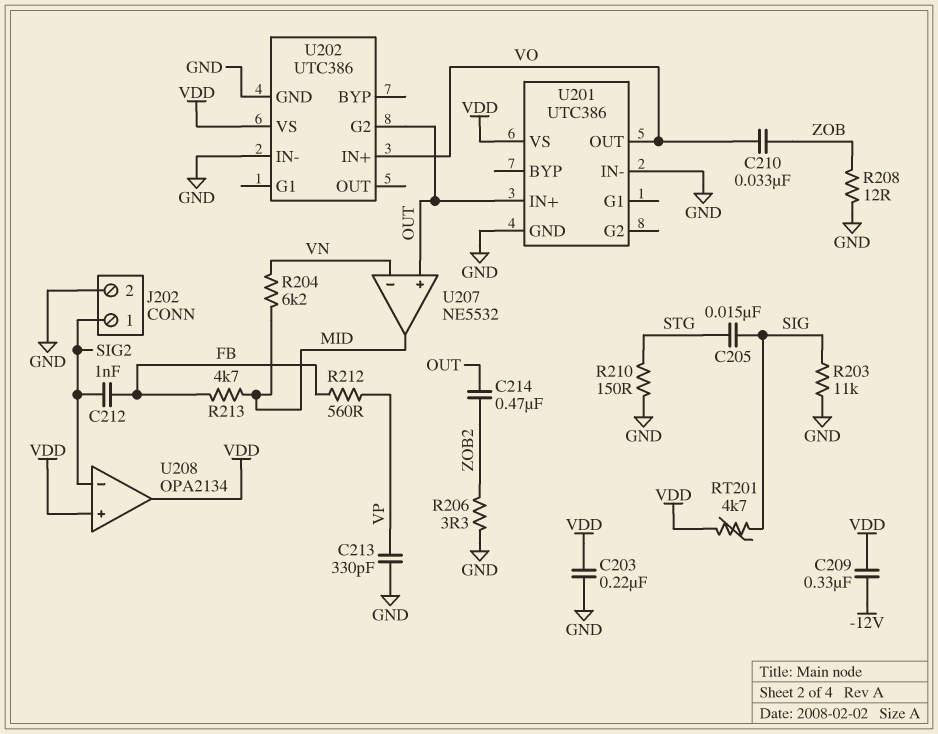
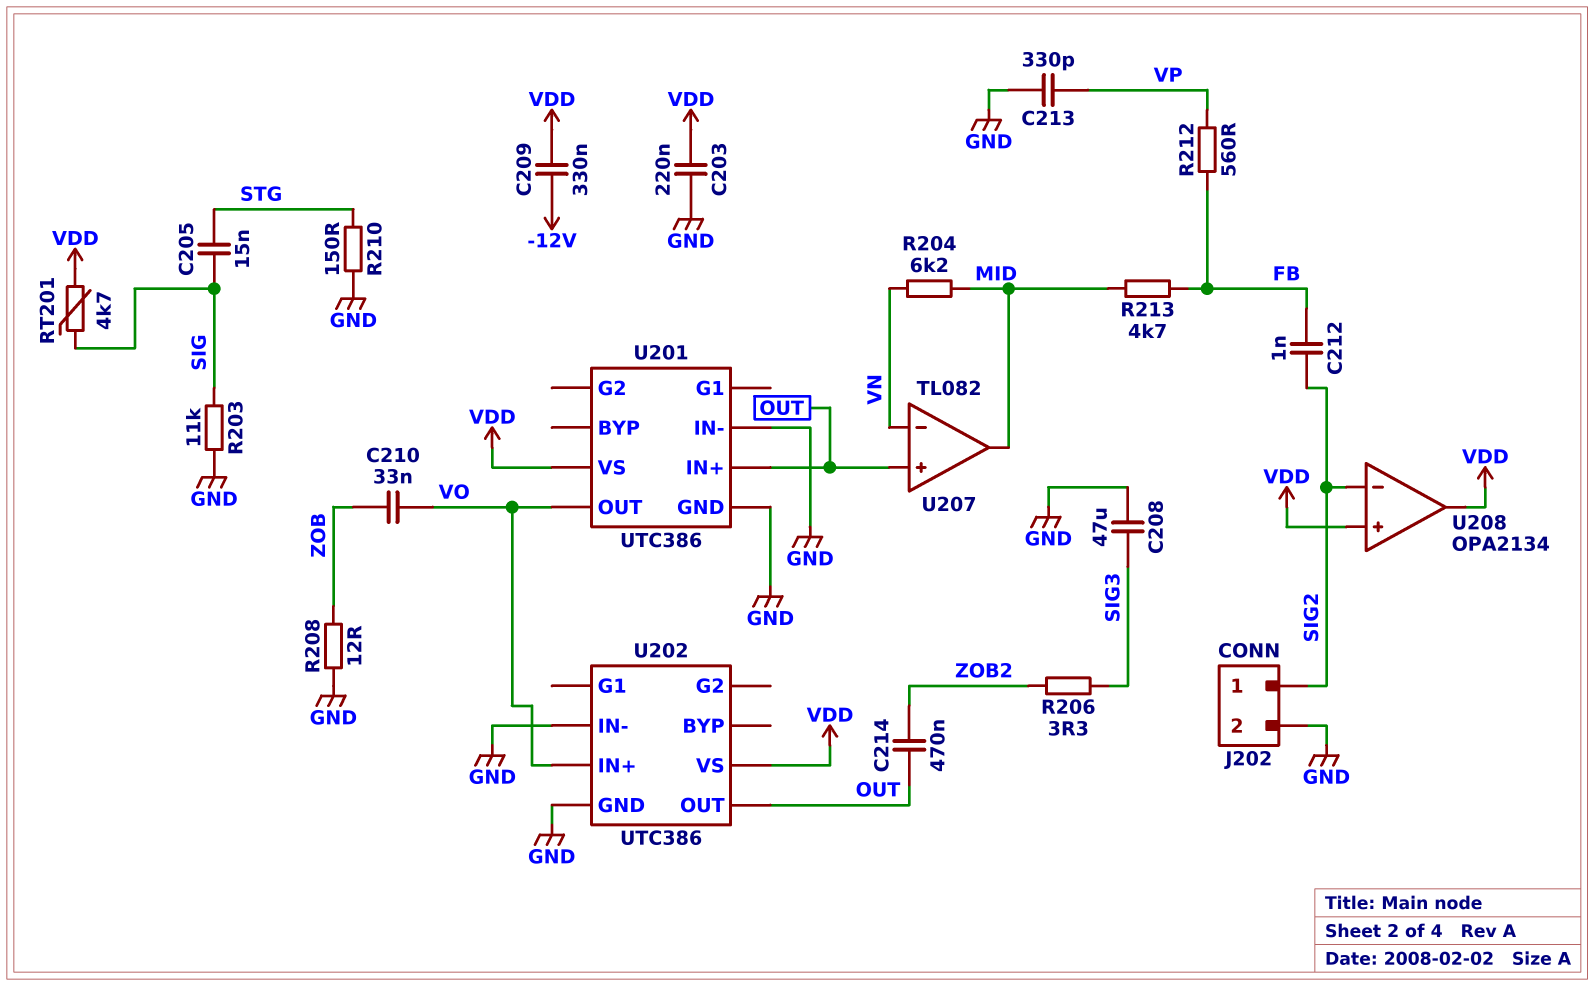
C208: none -> 47uF (GND, SIG3)
R206: 3.3 (GND, ZOB2) -> 3.3 (SIG3, ZOB2)
U202 pin G2: OUT -> none
U202 pin OUT: none -> OUT
U207: NE5532 -> TL082

